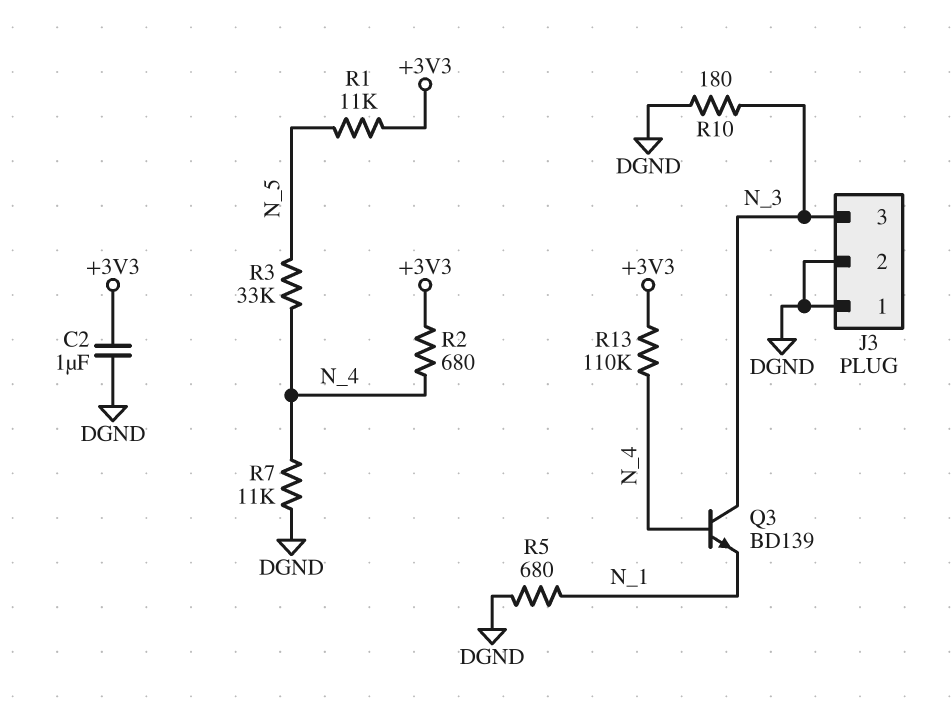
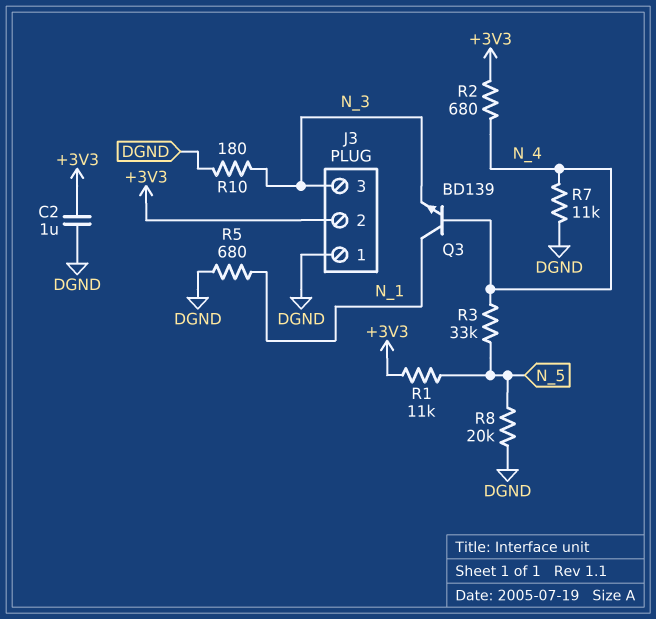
J3 pin 2: DGND -> +3V3
Q3: NPN BD139 (B N_4, C N_3, E N_1) -> NPN BD139 (B N_4, C N_1, E N_3)
R8: none -> 20k (DGND, N_5)
R13: 110k (+3V3, N_4) -> none

